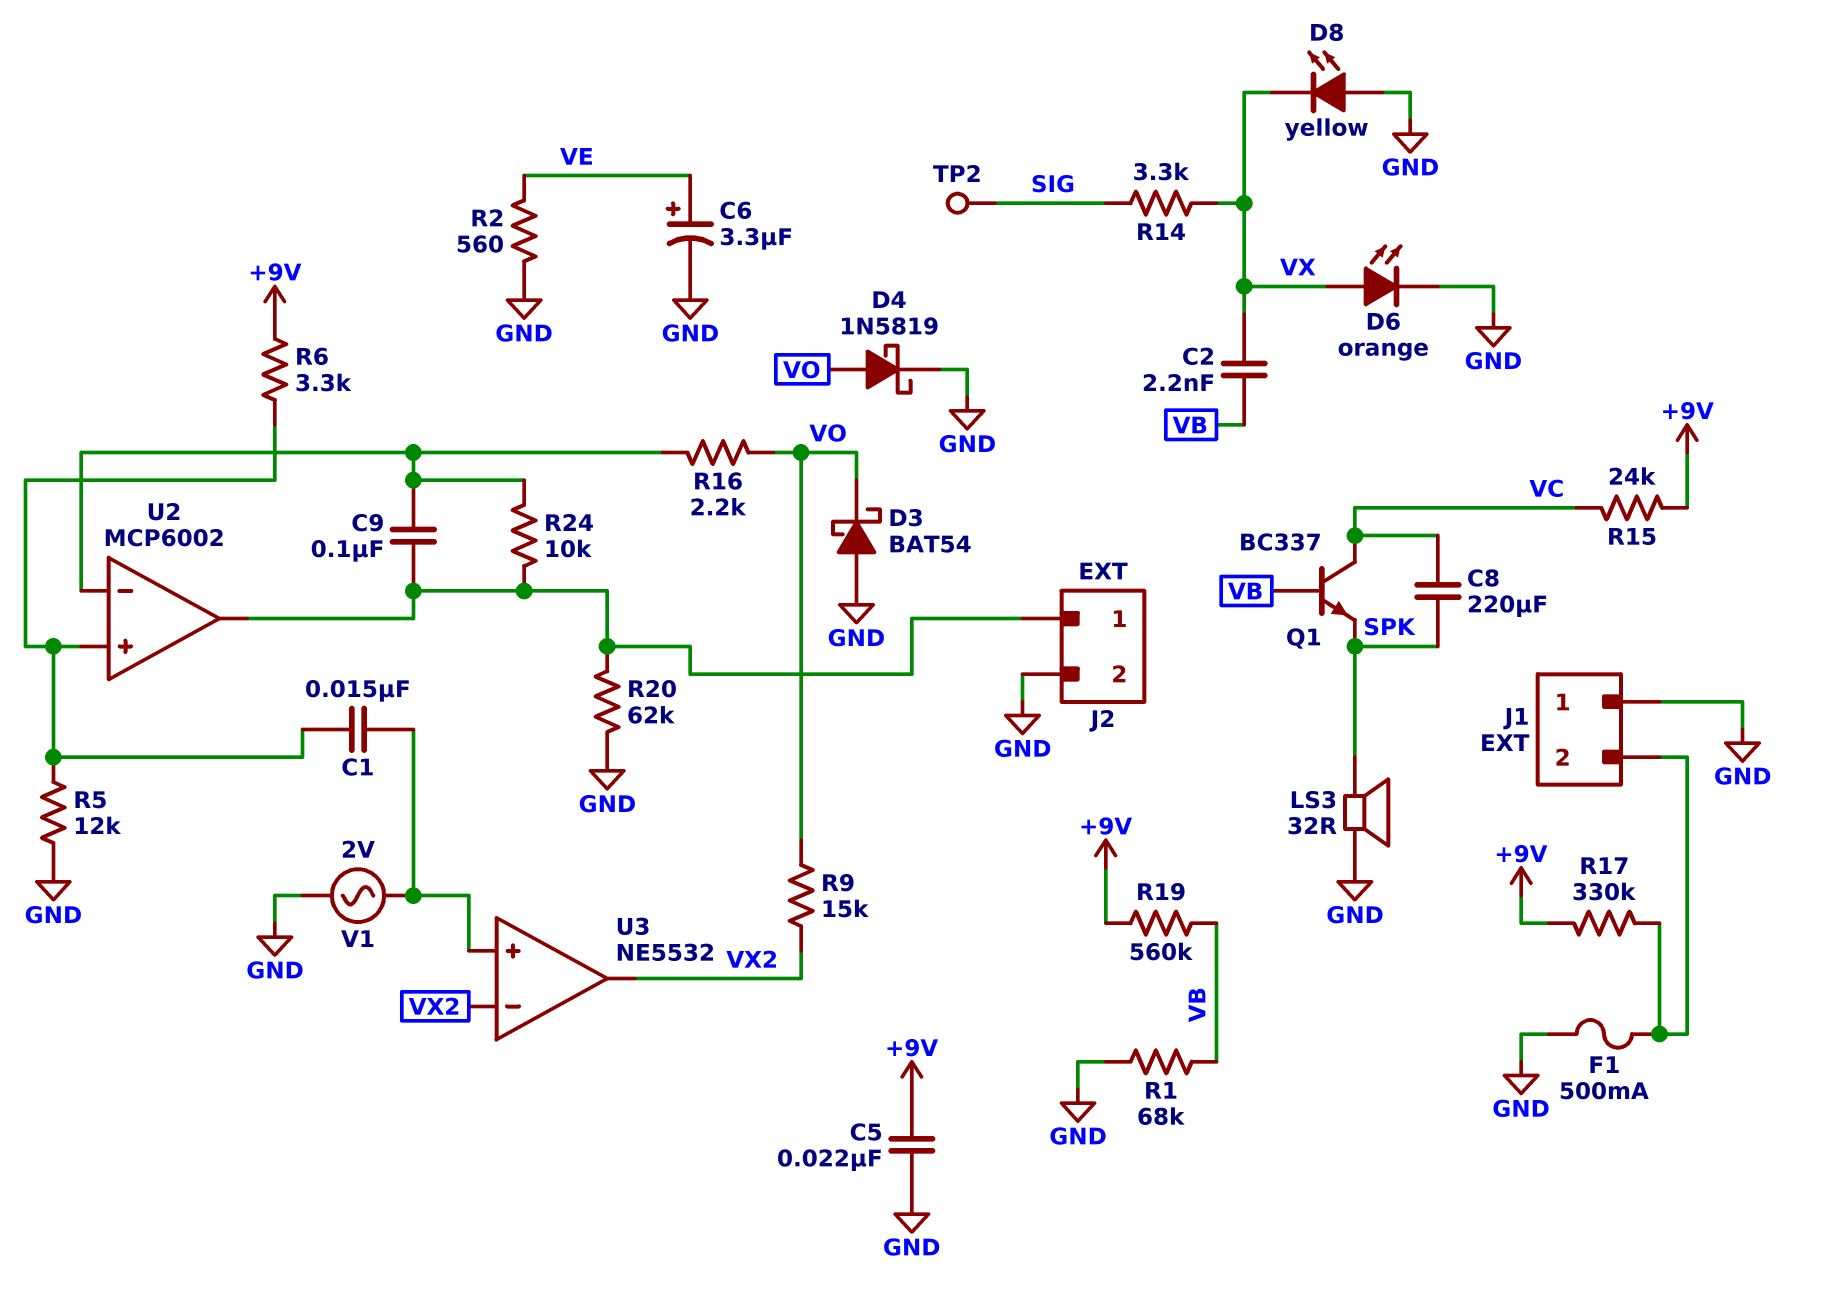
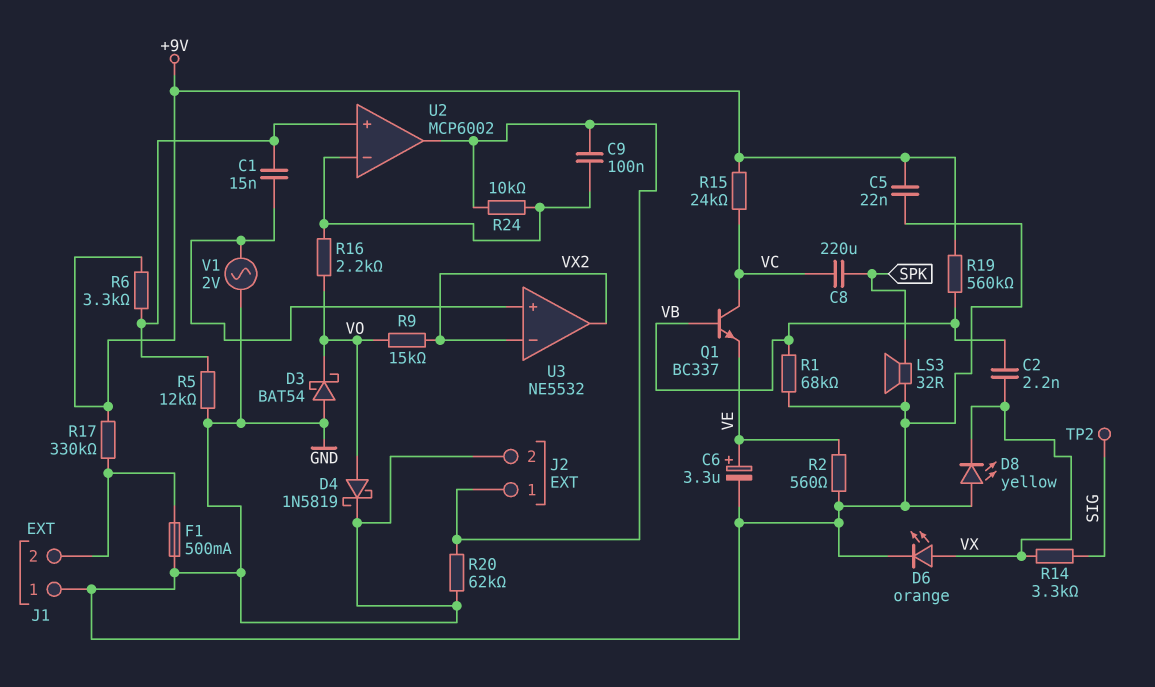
Q1: NPN BC337 (B VB, C VC, E SPK) -> NPN BC337 (B VB, C VC, E VE)

